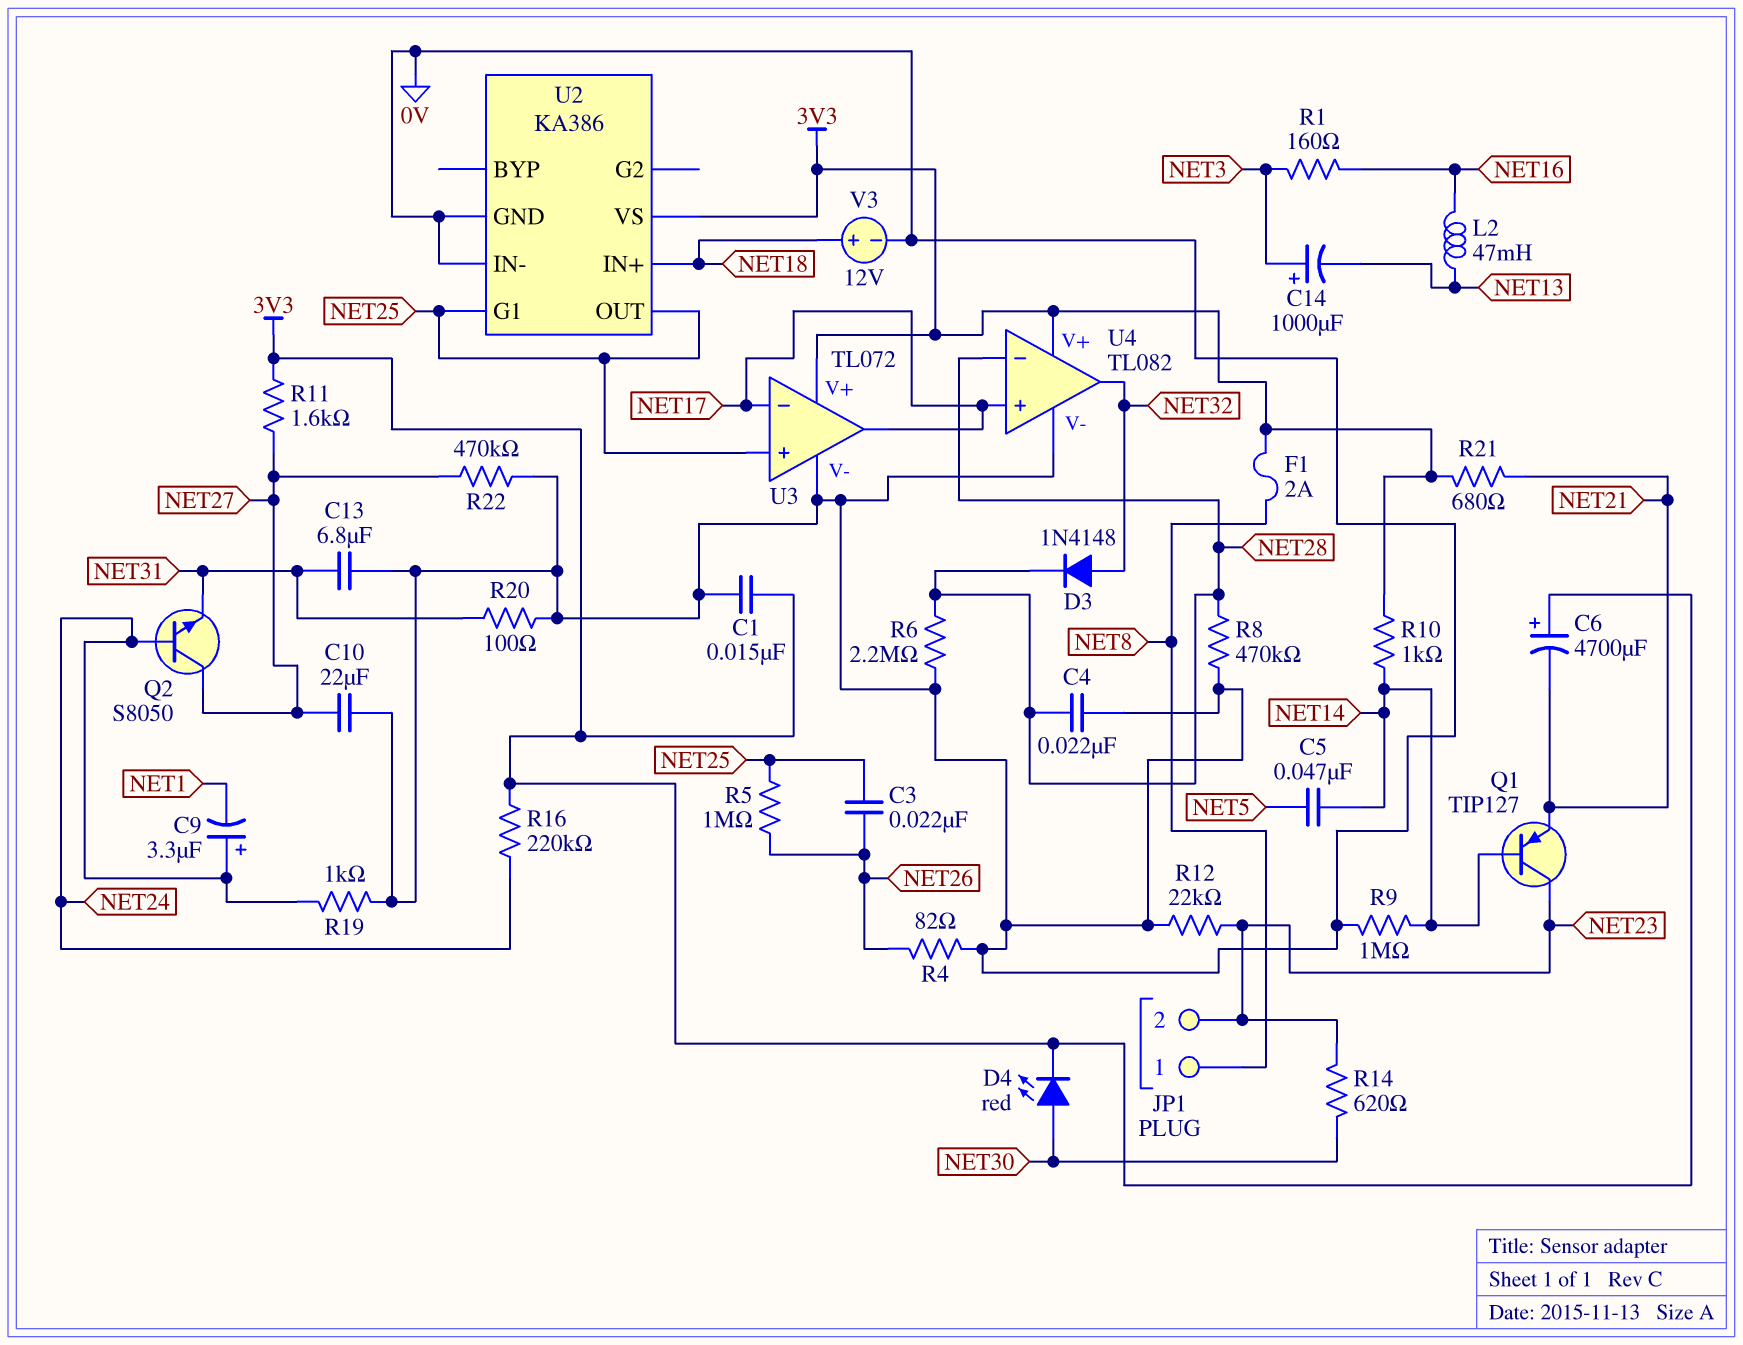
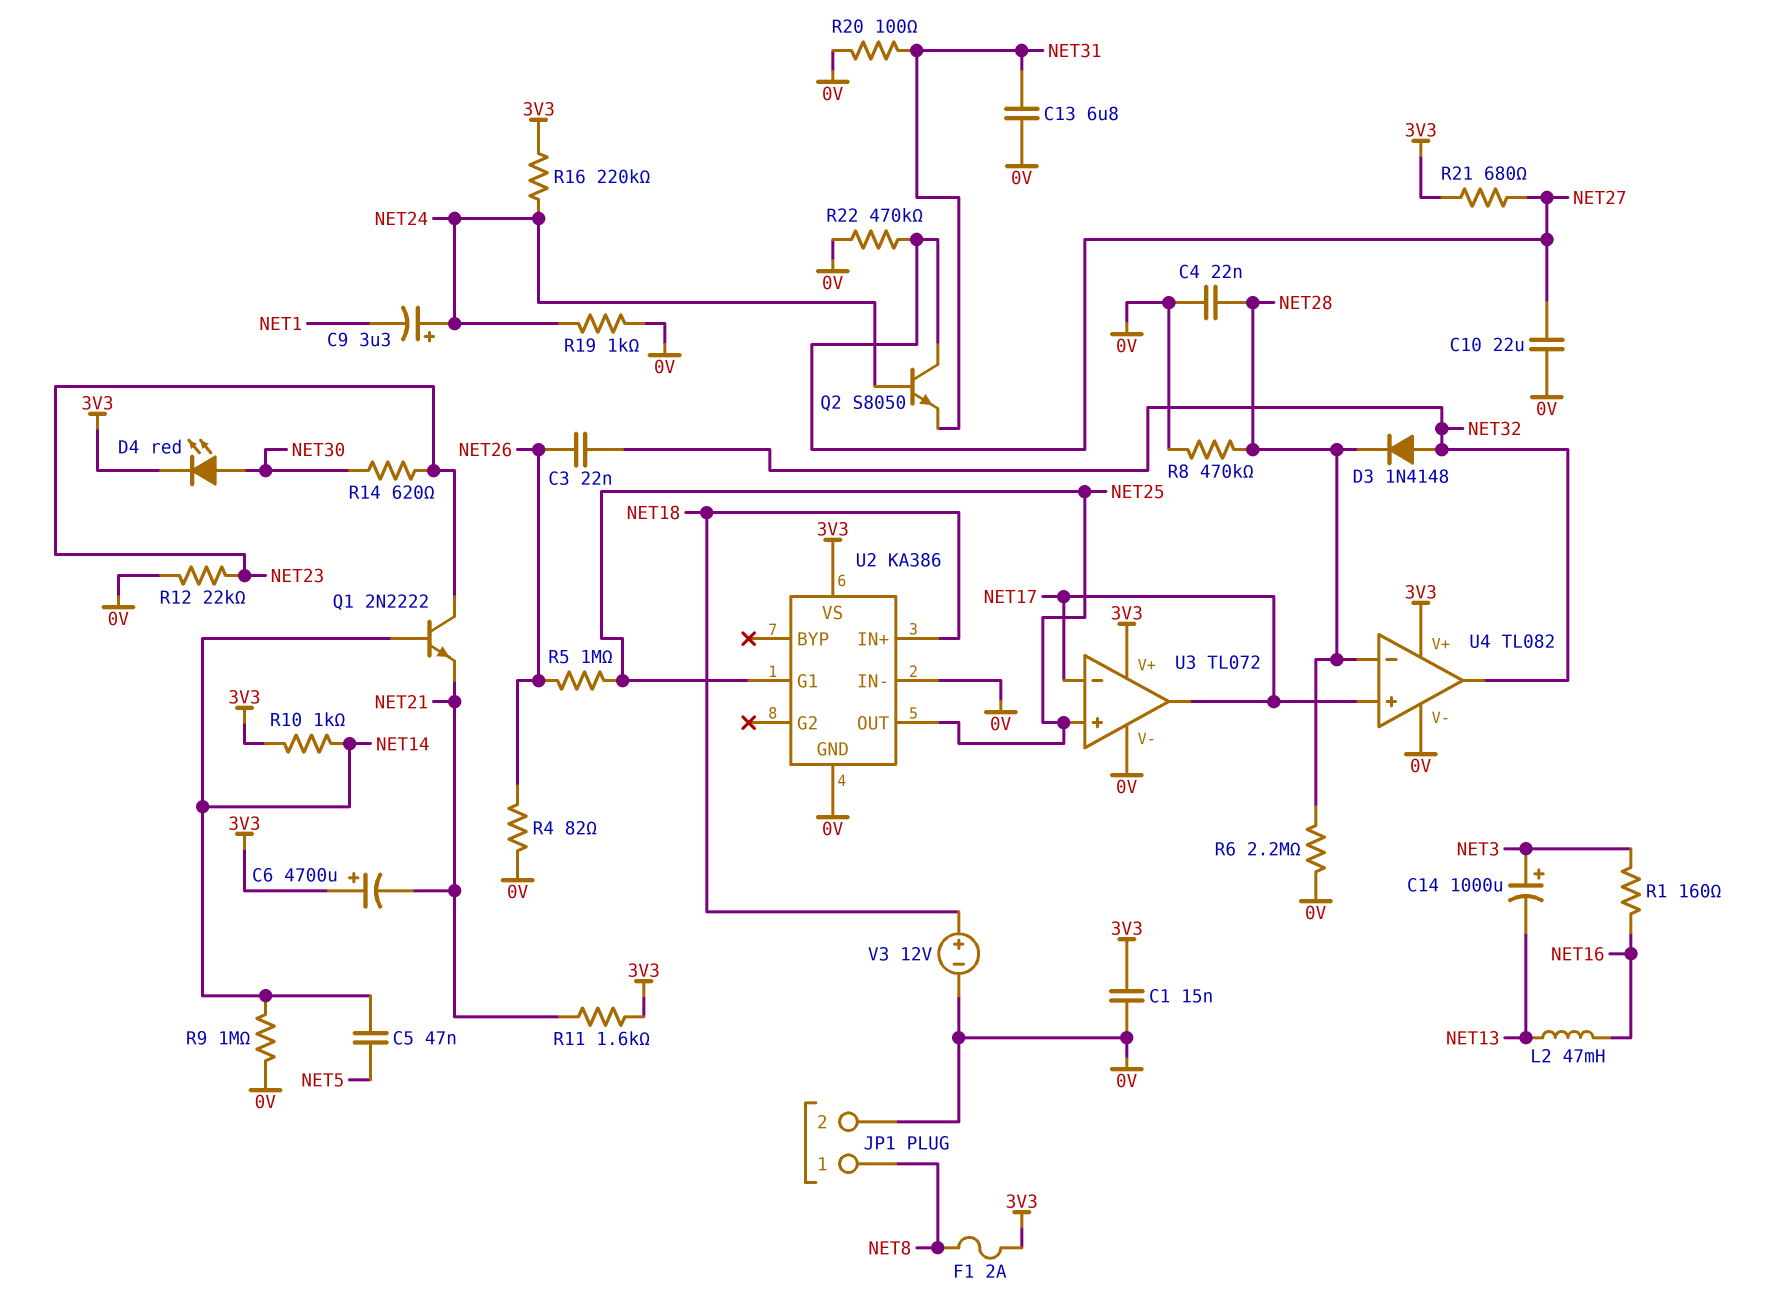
C3: 22nF (NET25, NET26) -> 22nF (NET26, NET32)
JP1 pin 2: NET23 -> 0V
Q1: PNP TIP127 (B NET14, C NET23, E NET21) -> NPN 2N2222 (B NET14, C NET23, E NET21)
R11: 1.6k (3V3, NET27) -> 1.6k (3V3, NET21)
R21: 680 (3V3, NET21) -> 680 (3V3, NET27)

